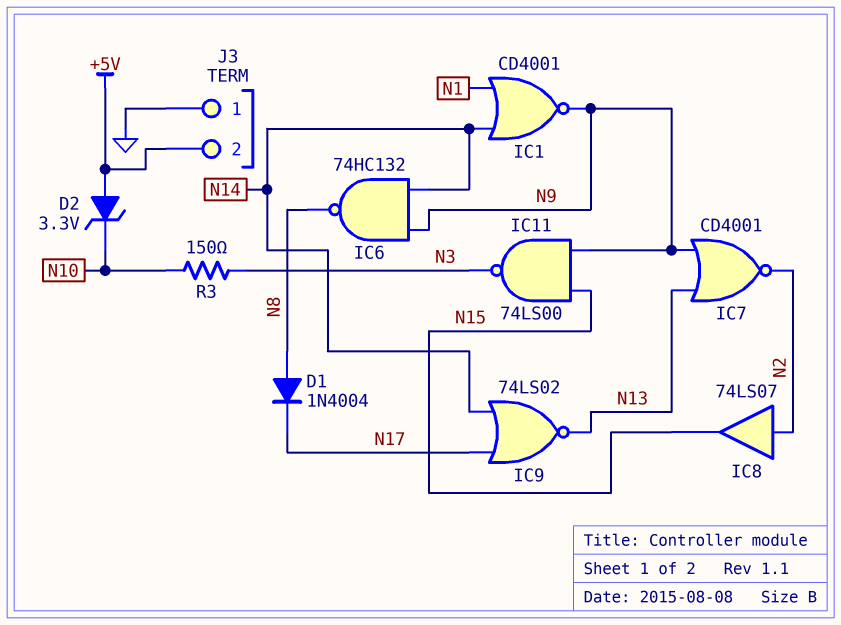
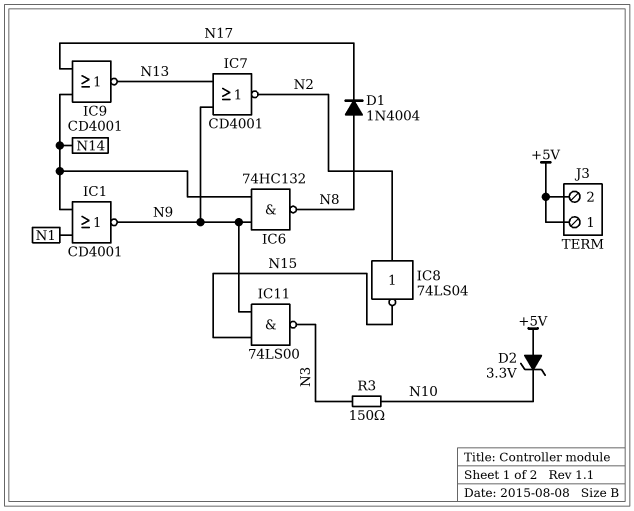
IC8: buffer 74LS07 (in N2, out N15) -> NOT 74LS04 (in N2, out N15)
IC9: NOR 74LS02 (in N14, in N17, out N13) -> NOR CD4001 (in N14, in N17, out N13)
J3 pin 1: GND -> +5V

